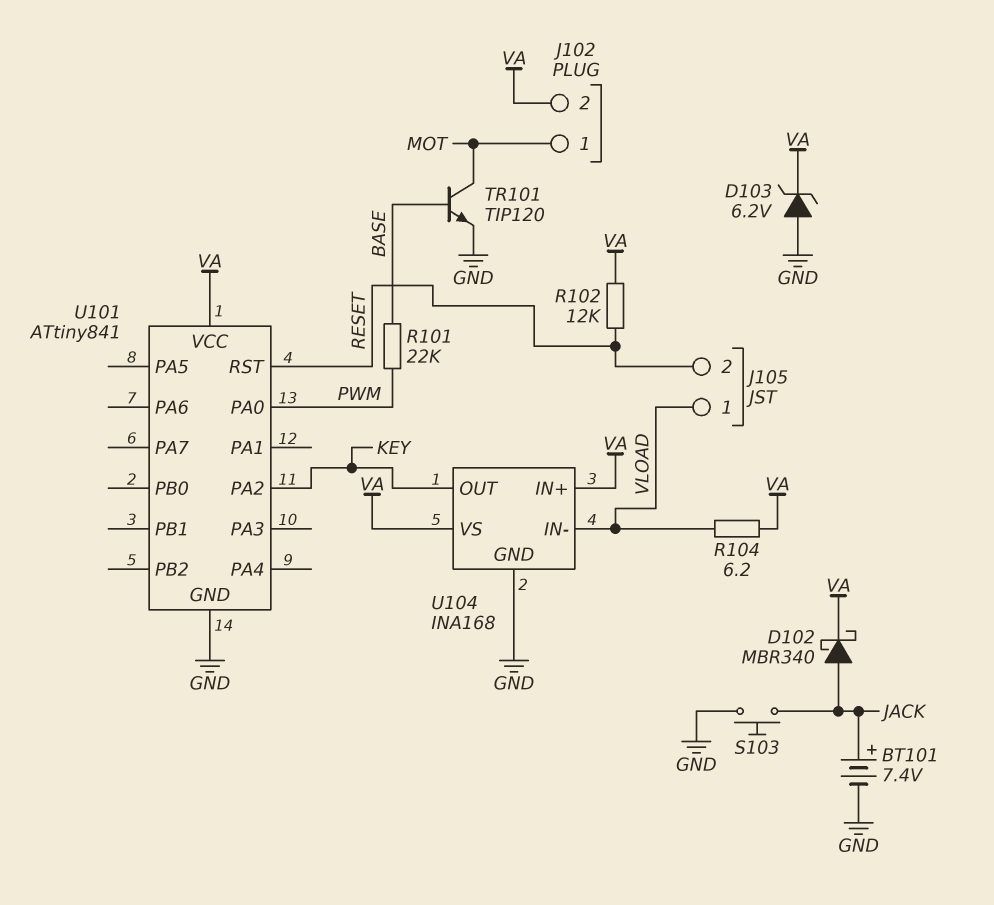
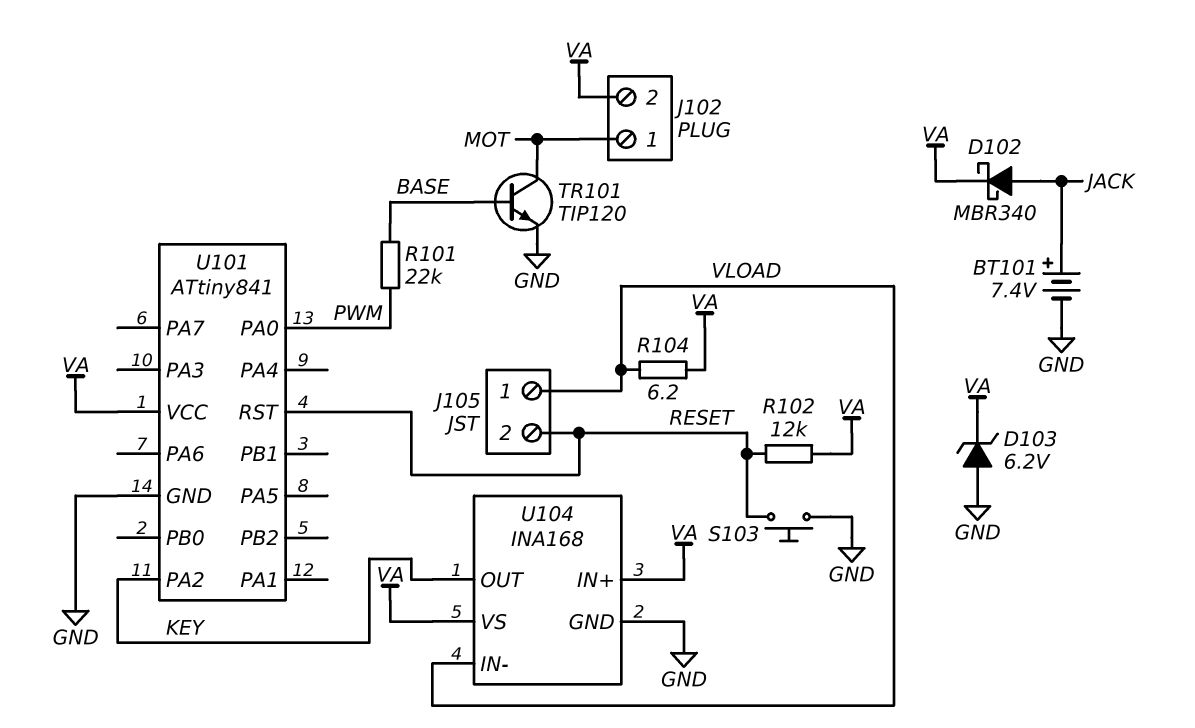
S103: button (GND, JACK) -> button (GND, RESET)

